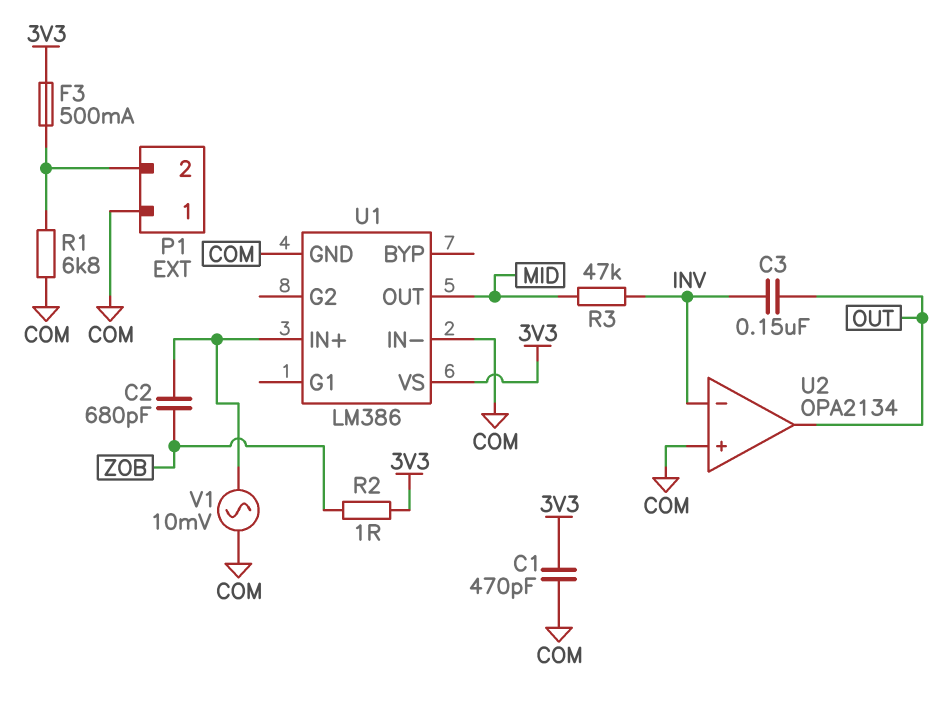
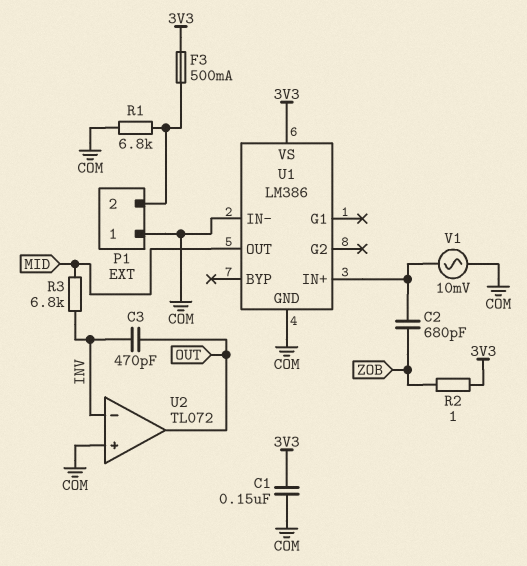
C1: 470pF (3V3, COM) -> 150nF (3V3, COM)
C3: 150nF (INV, OUT) -> 470pF (INV, OUT)
R3: 47k (INV, MID) -> 6.8k (INV, MID)
U2: OPA2134 -> TL072

